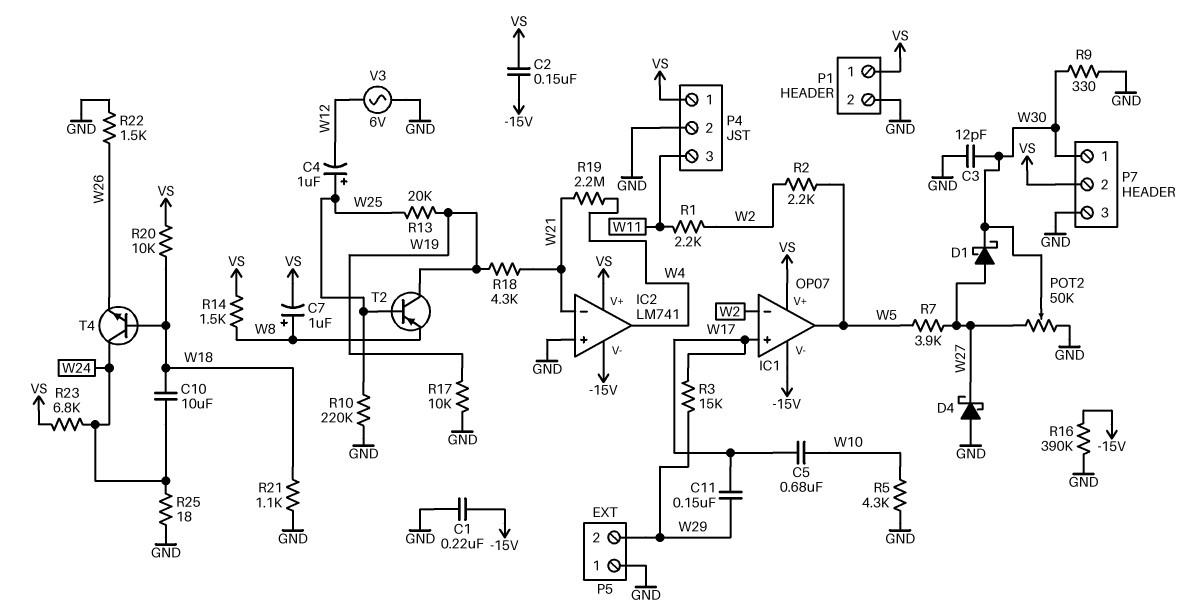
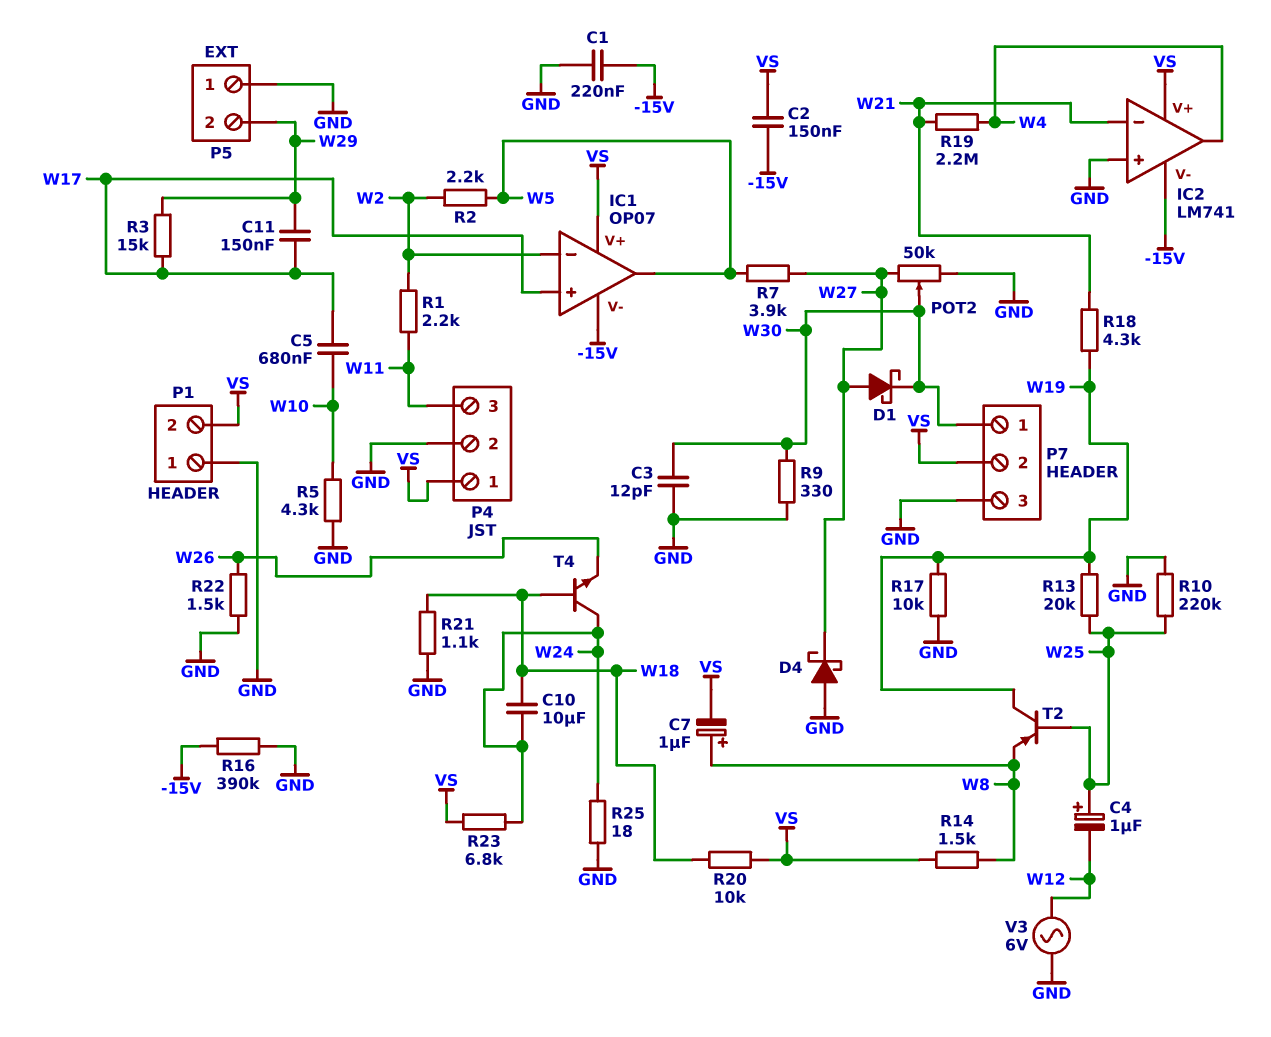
P1 pin 1: VS -> GND
P1 pin 2: GND -> VS

